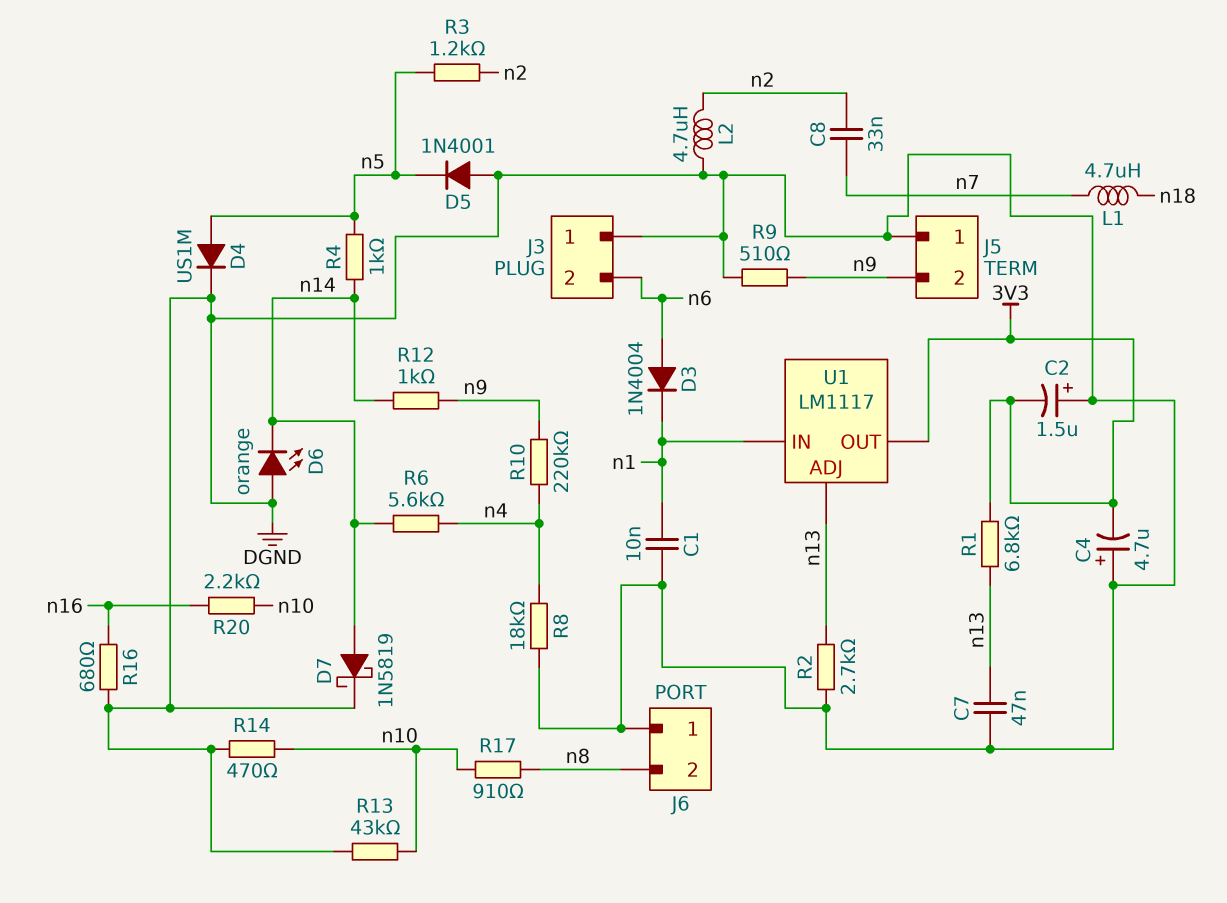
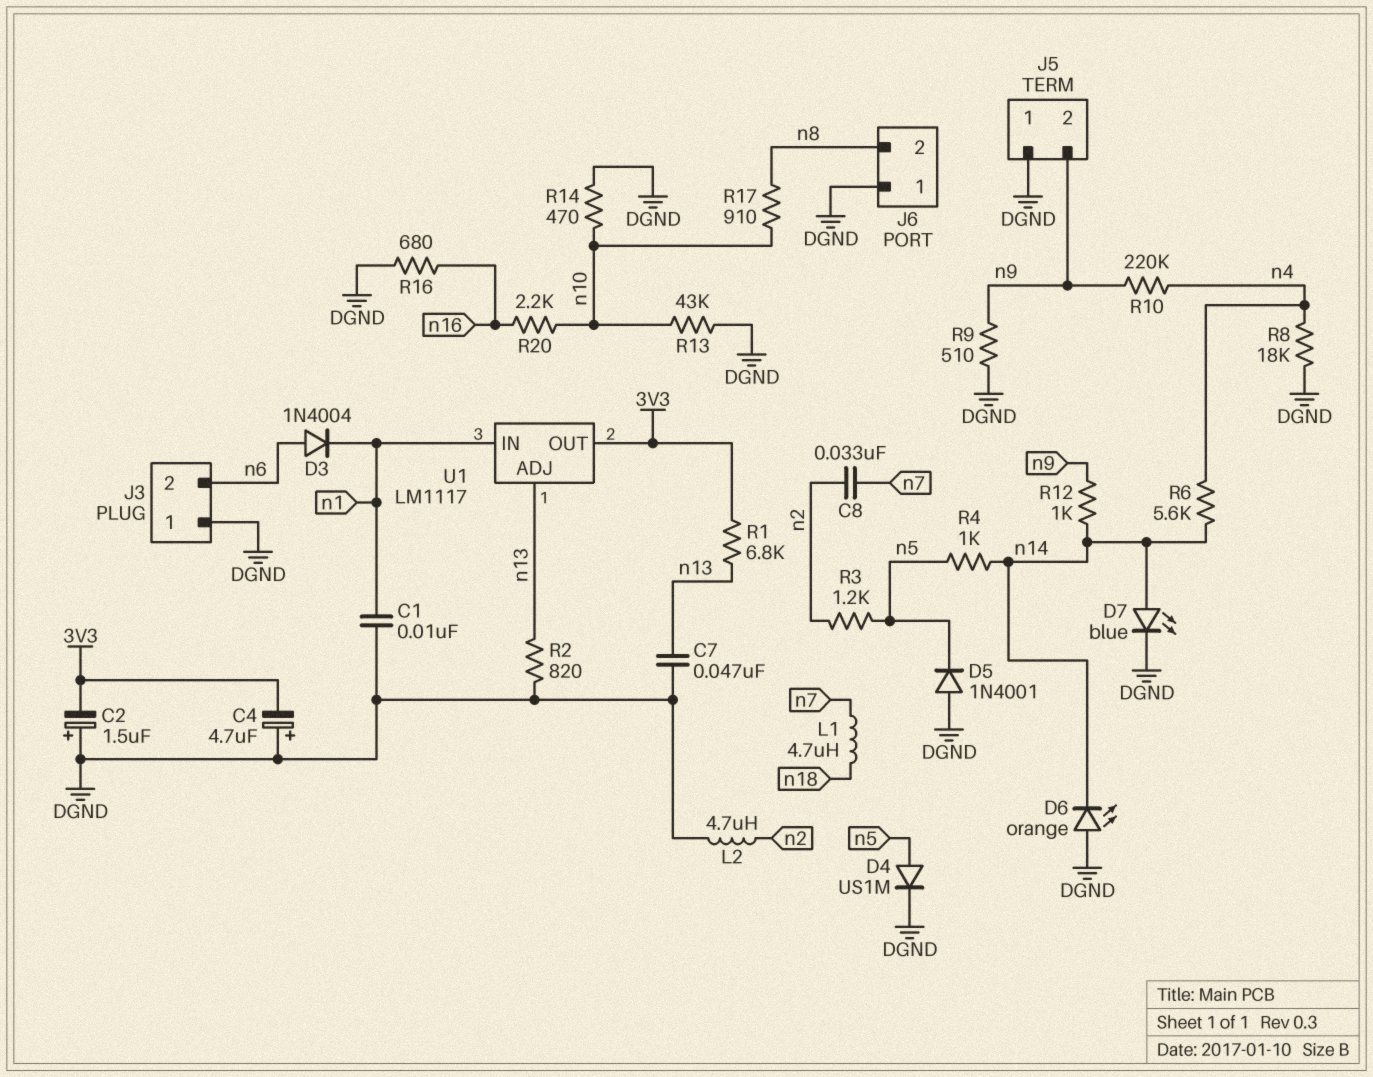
D7: schottky 1N5819 (A n14, K DGND) -> LED blue (A n14, K DGND)
R2: 2.7k (DGND, n13) -> 820 (DGND, n13)

